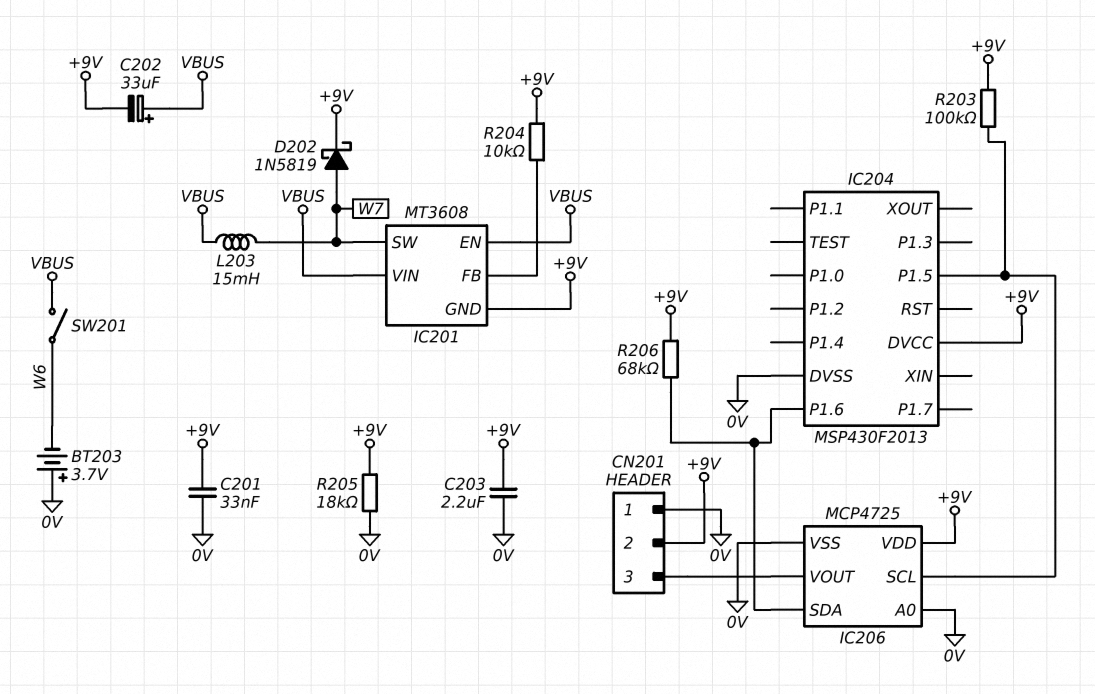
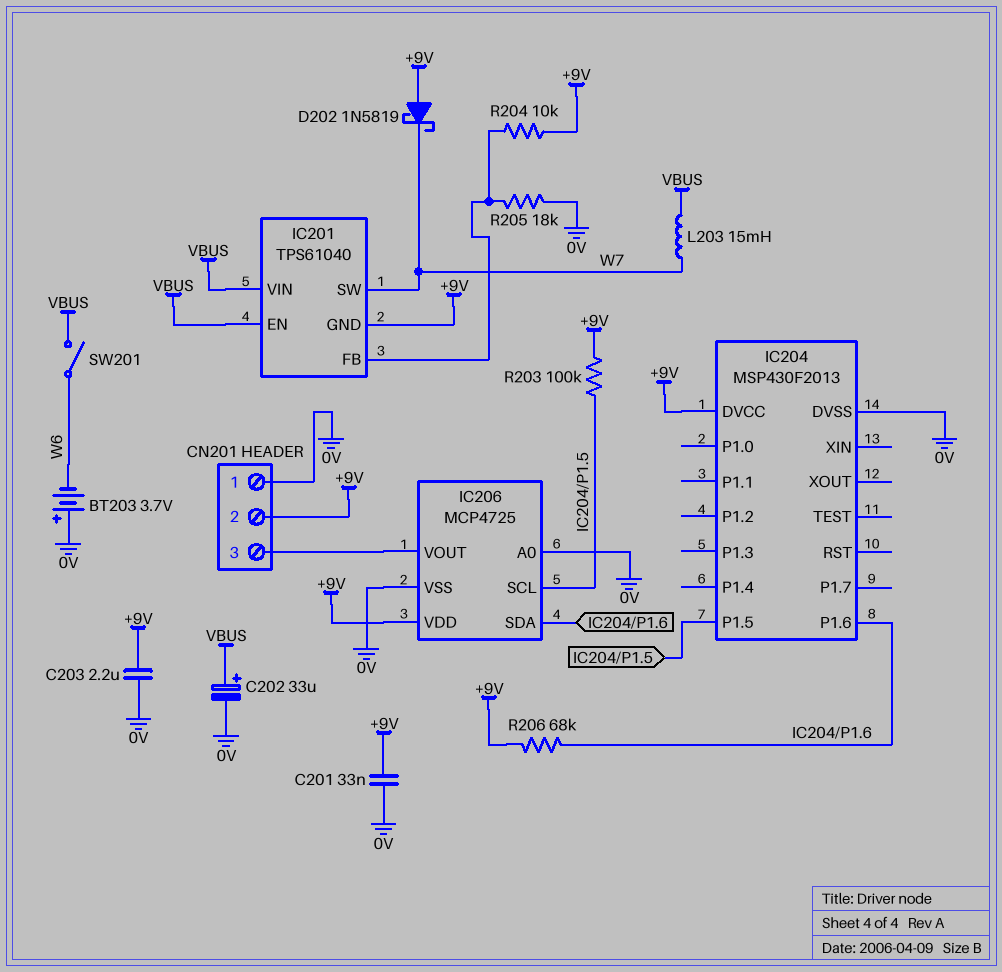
C202: 33uF (plus VBUS, minus +9V) -> 33uF (plus VBUS, minus 0V)
D202: schottky 1N5819 (A W7, K +9V) -> schottky 1N5819 (A +9V, K W7)
IC201: MT3608 -> TPS61040
R205: 18k (+9V, 0V) -> 18k (0V, IC201/FB)

